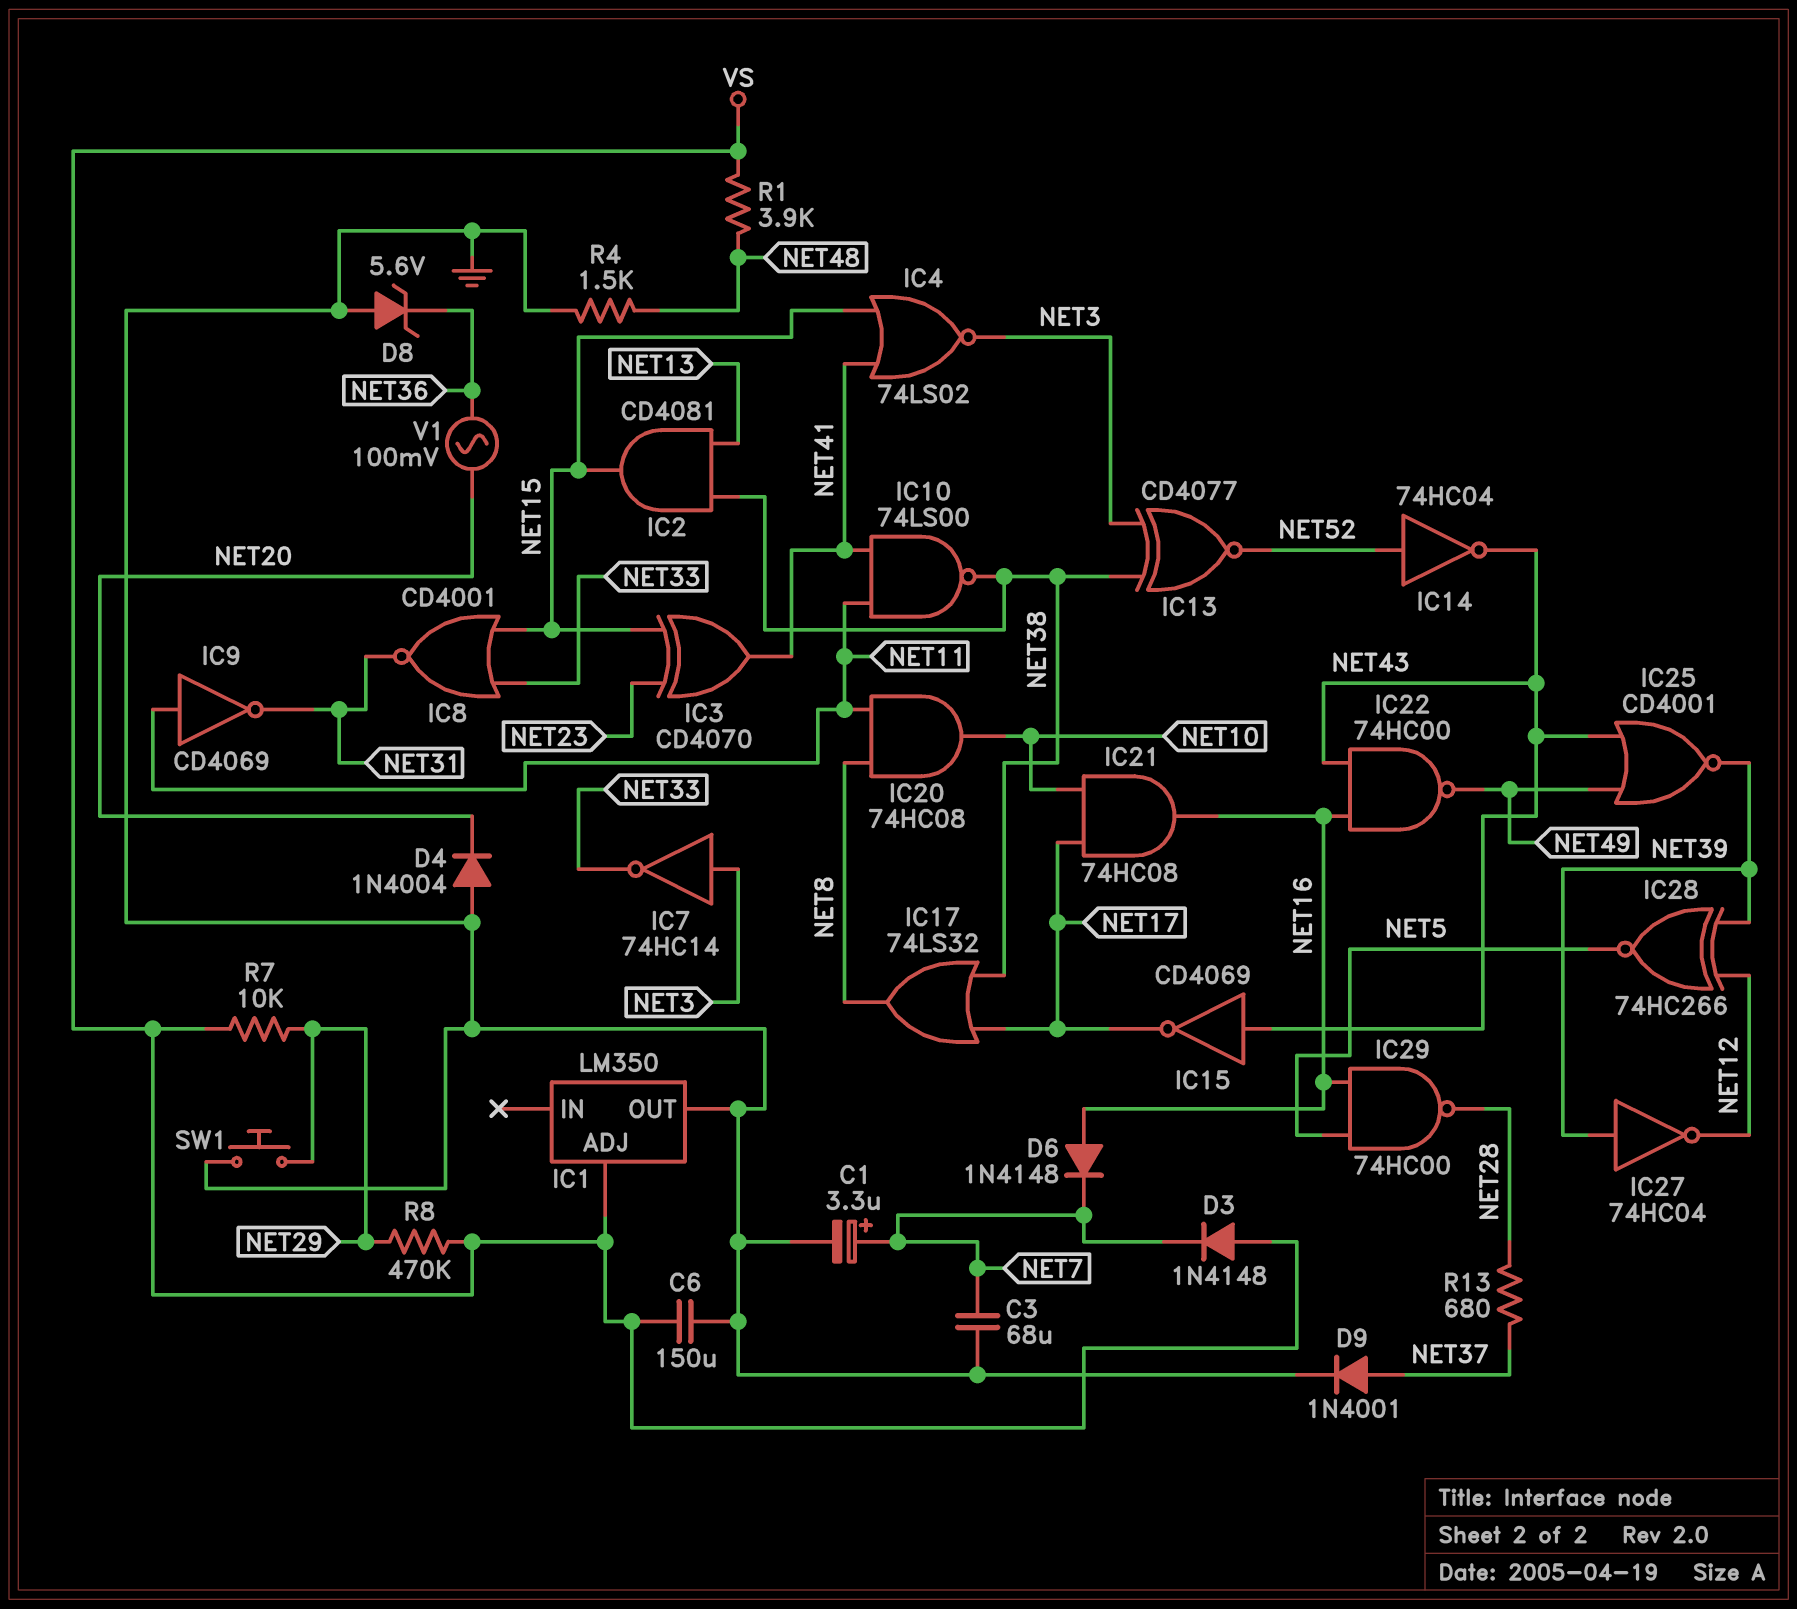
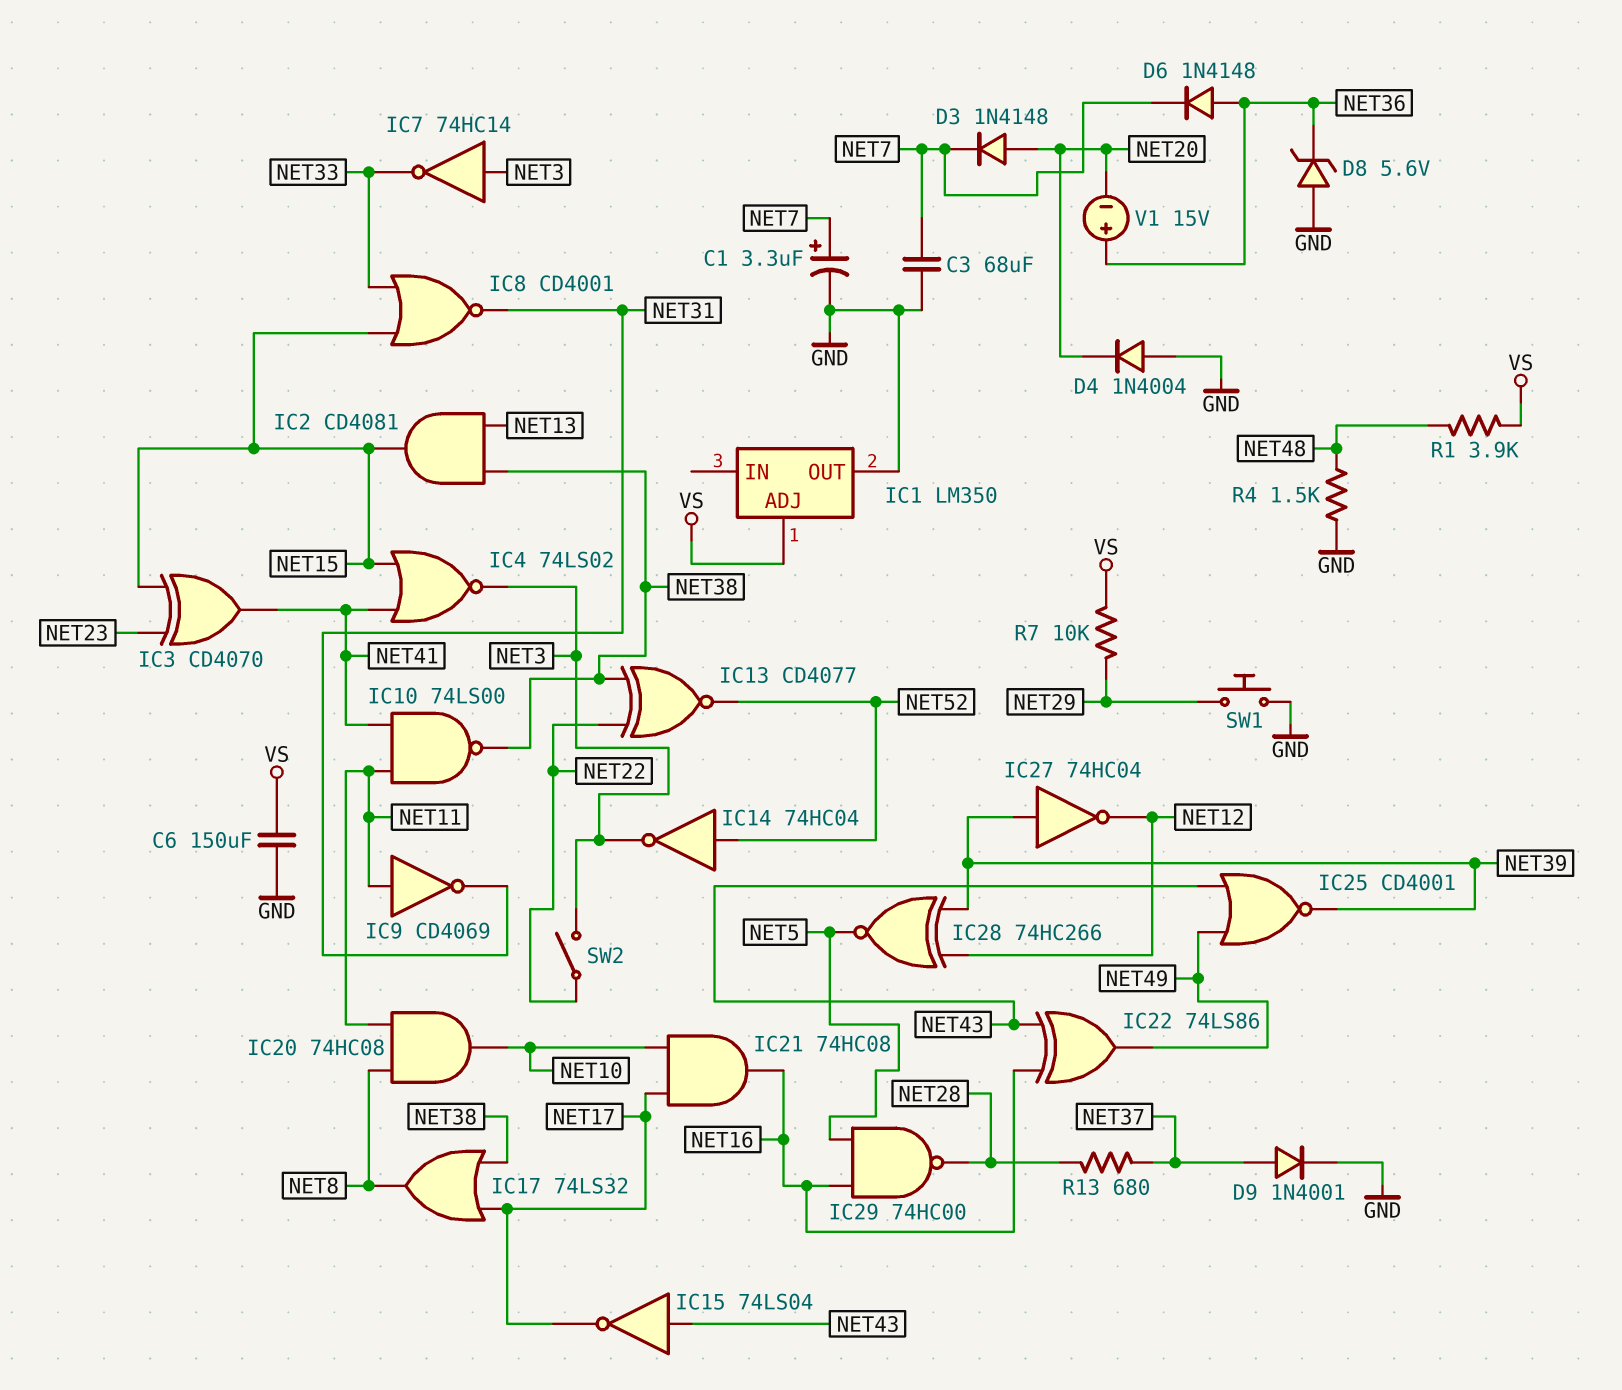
D3: diode 1N4148 (A VS, K NET7) -> diode 1N4148 (A NET20, K NET7)
D6: diode 1N4148 (A NET16, K NET7) -> diode 1N4148 (A NET36, K NET7)
IC13: XNOR CD4077 (in NET3, in NET38, out NET52) -> XNOR CD4077 (in NET22, in NET38, out NET52)
IC14: NOT 74HC04 (in NET52, out NET43) -> NOT 74HC04 (in NET52, out NET3)
IC15: NOT CD4069 (in NET43, out NET17) -> NOT 74LS04 (in NET43, out NET17)
IC22: NAND 74HC00 (in NET16, in NET43, out NET49) -> XOR 74LS86 (in NET16, in NET43, out NET49)
R8: 470k (NET29, VS) -> none
SW2: none -> switch (NET3, NET22)
V1: AC 100mV (NET20, NET36) -> 15V (plus NET36, minus NET20)

